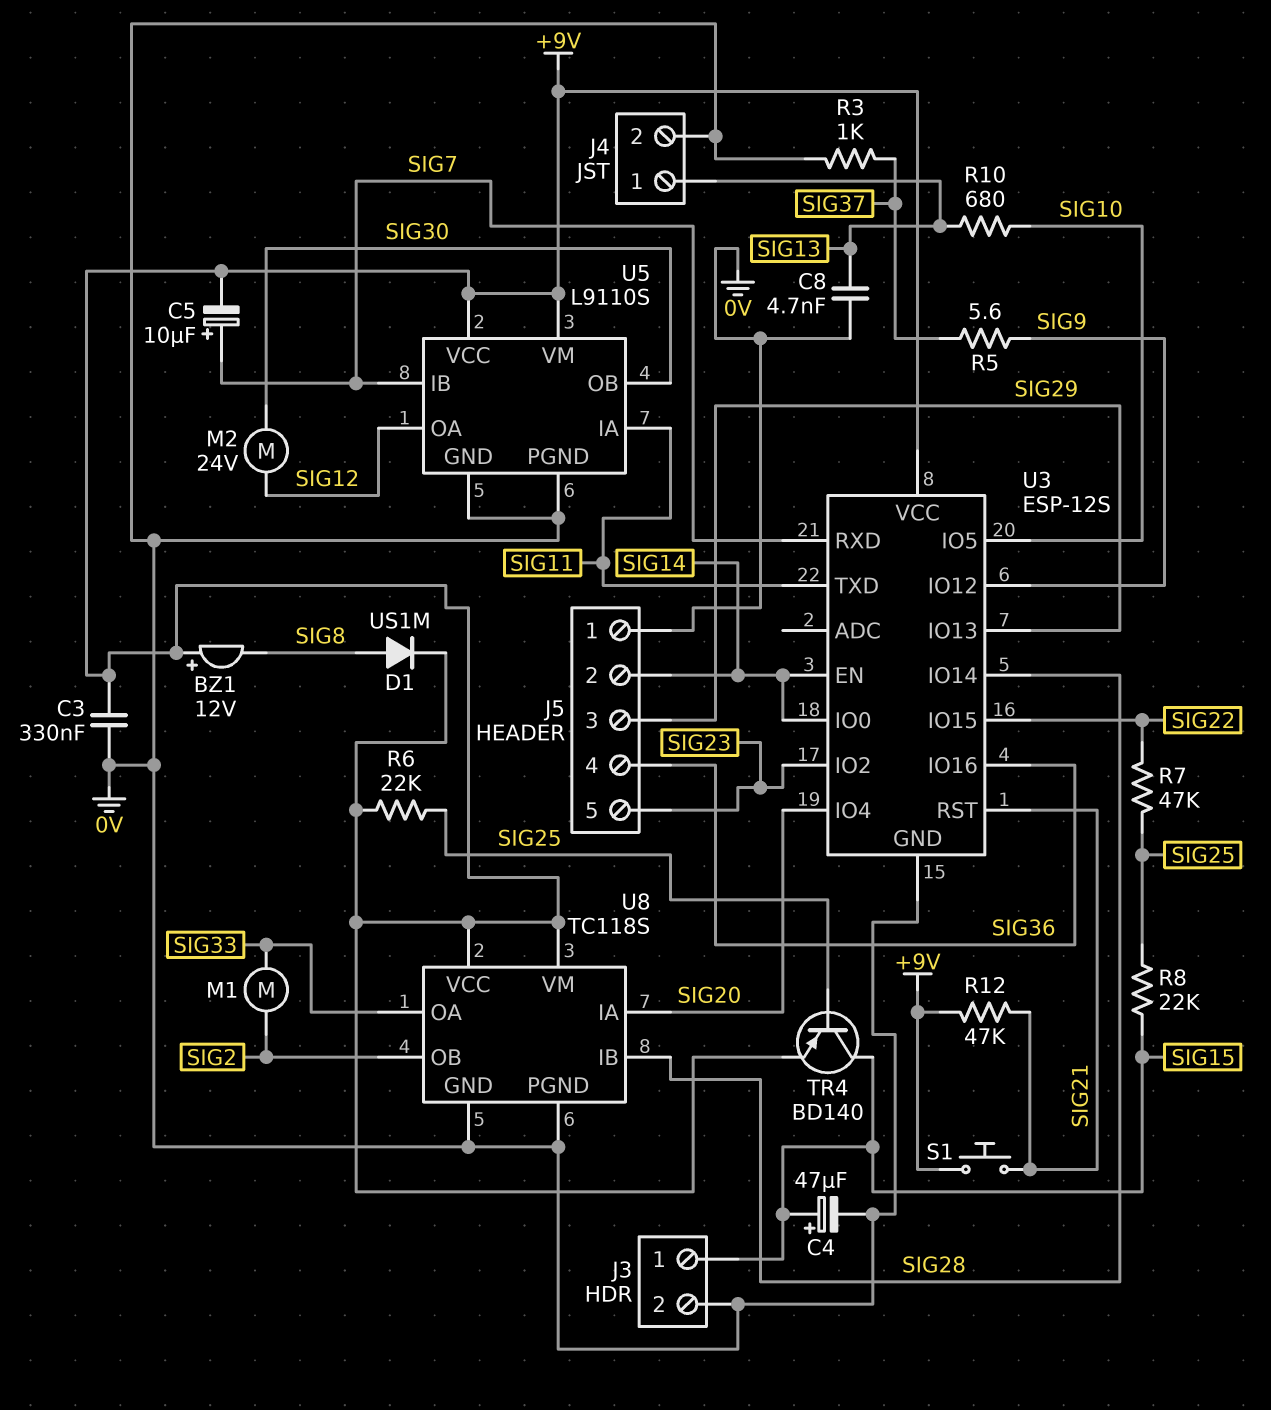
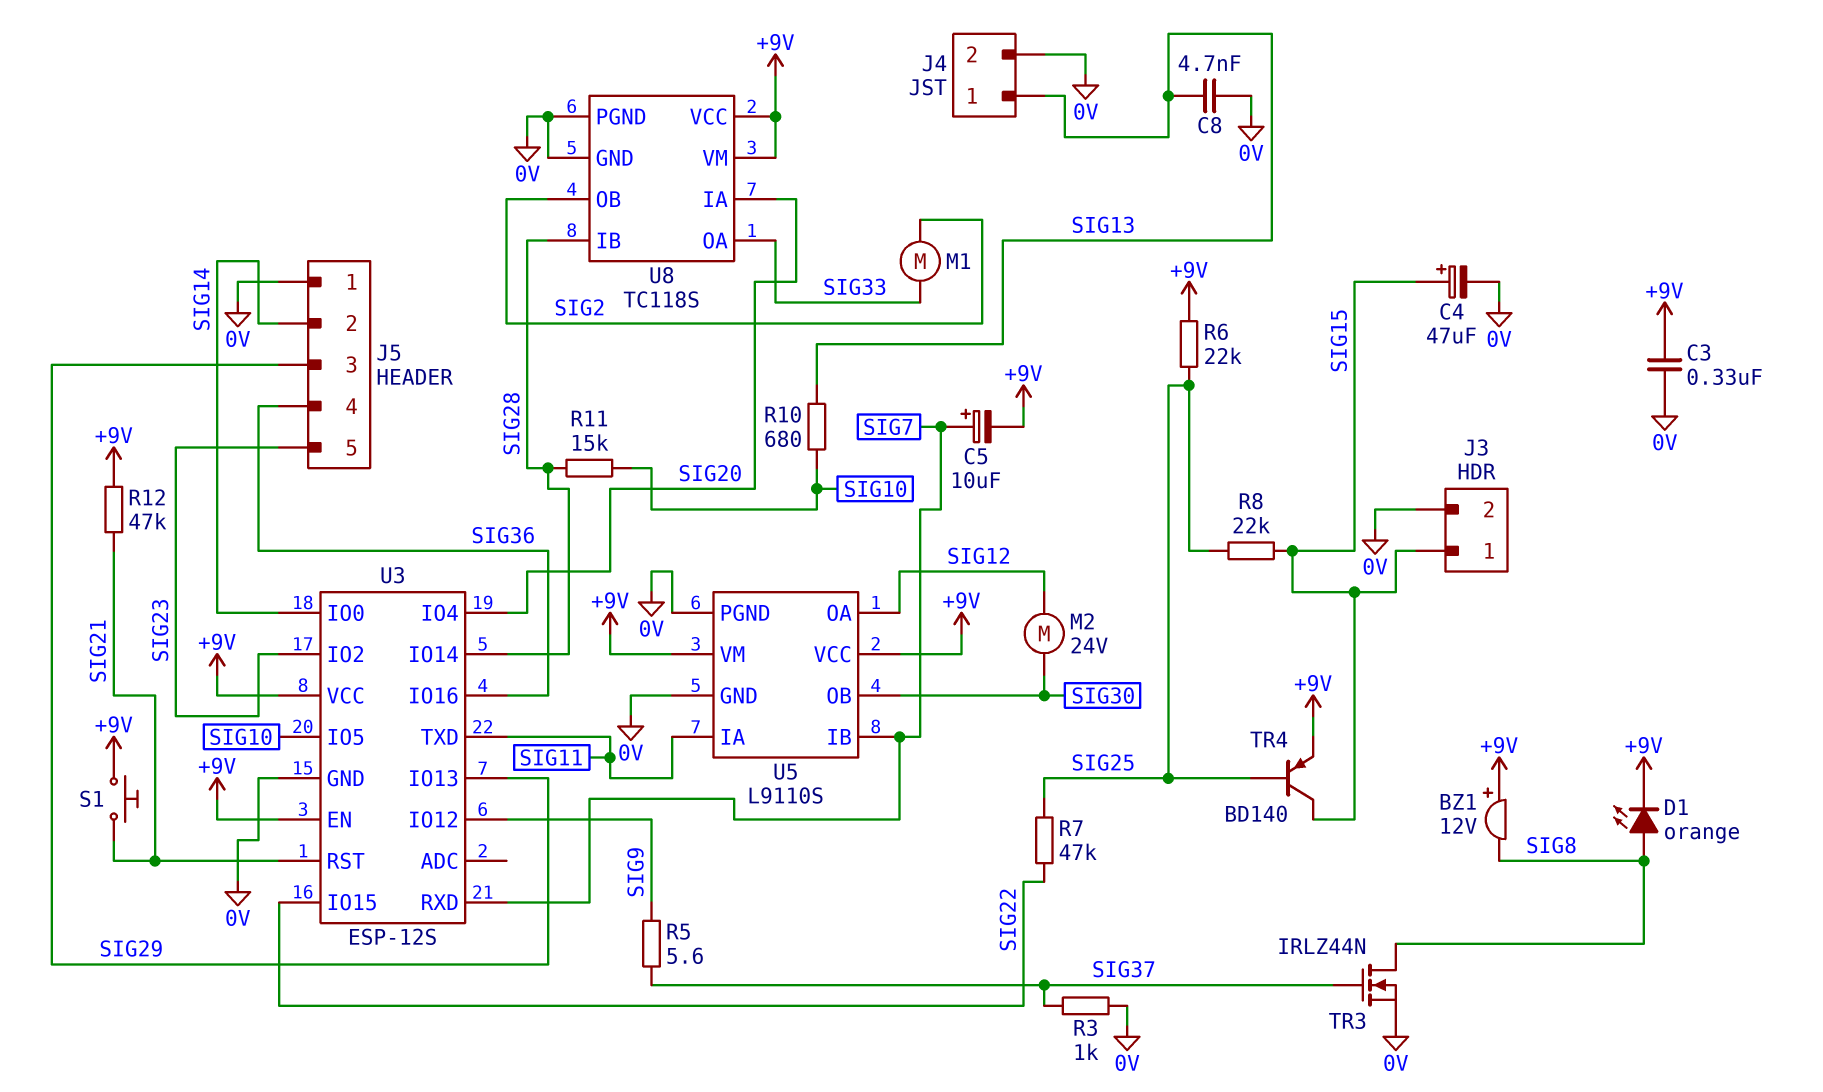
D1: diode US1M (A SIG8, K +9V) -> LED orange (A SIG8, K +9V)
R11: none -> 15k (SIG10, SIG28)
TR3: none -> NMOS IRLZ44N (G SIG37, D SIG8, S 0V)
U3 pin EN: SIG14 -> +9V

